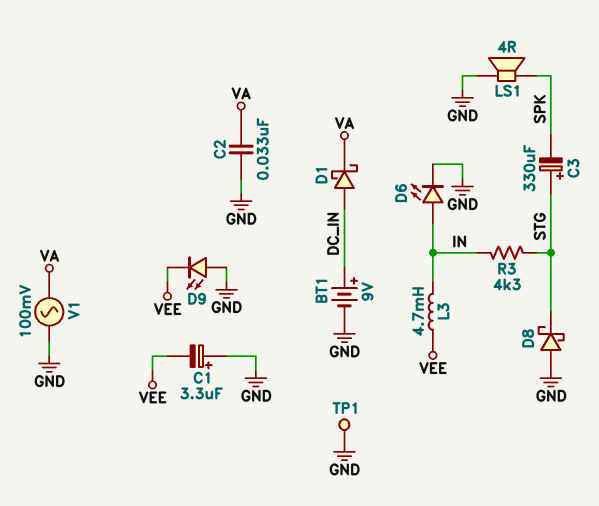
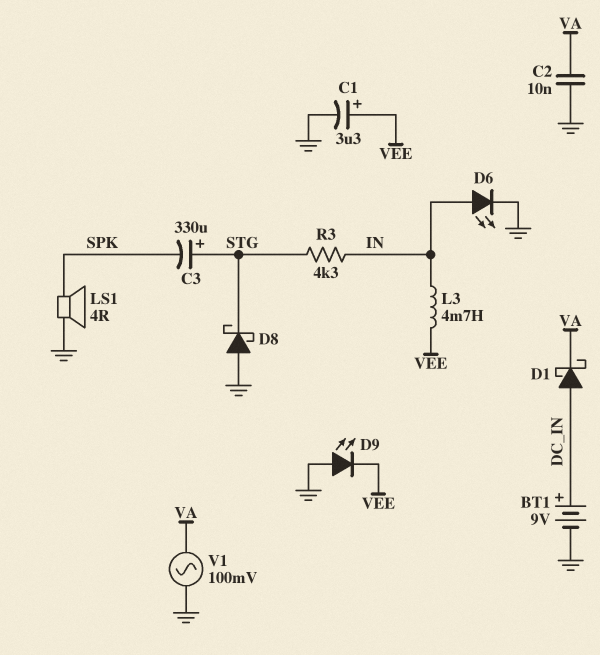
C1: 3.3uF (plus GND, minus VEE) -> 3.3uF (plus VEE, minus GND)
C2: 33nF (GND, VA) -> 10nF (GND, VA)
TP1: test point (GND) -> none

